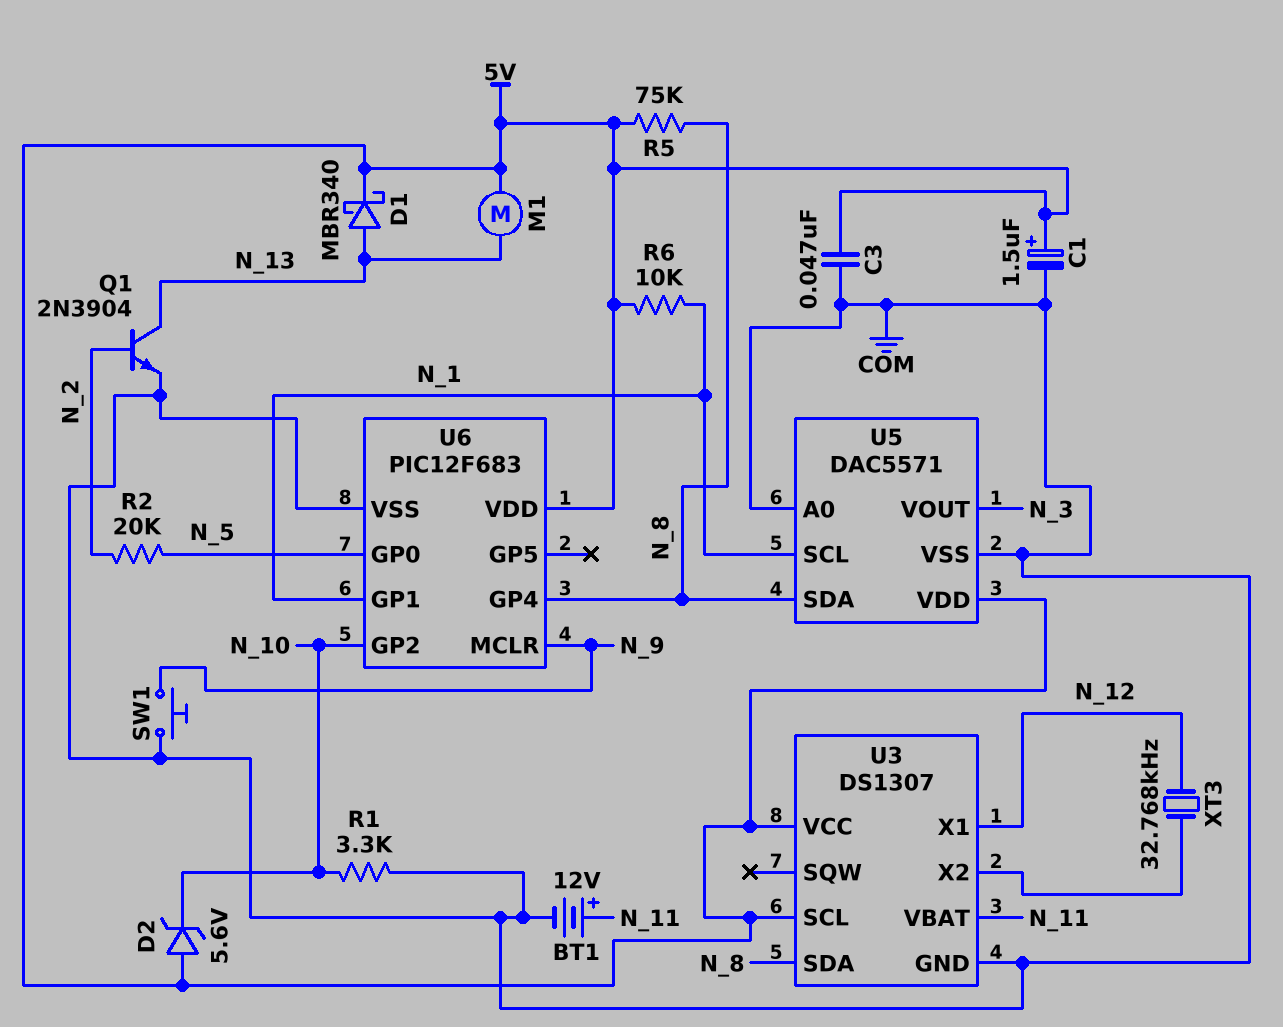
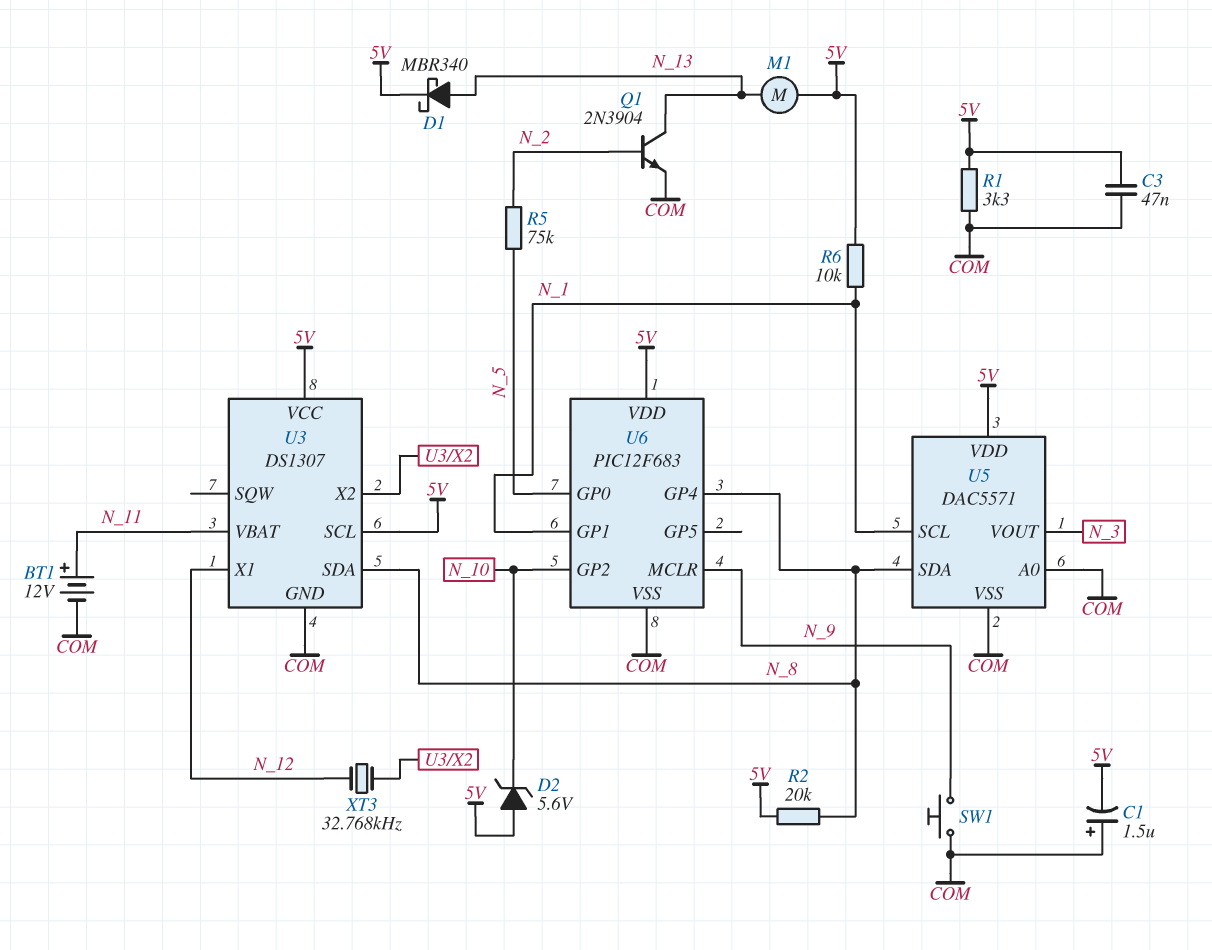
C1: 1.5uF (plus 5V, minus COM) -> 1.5uF (plus COM, minus 5V)
R1: 3.3k (COM, N_10) -> 3.3k (5V, COM)
R2: 20k (N_2, N_5) -> 20k (5V, N_8)
R5: 75k (5V, N_8) -> 75k (N_2, N_5)

